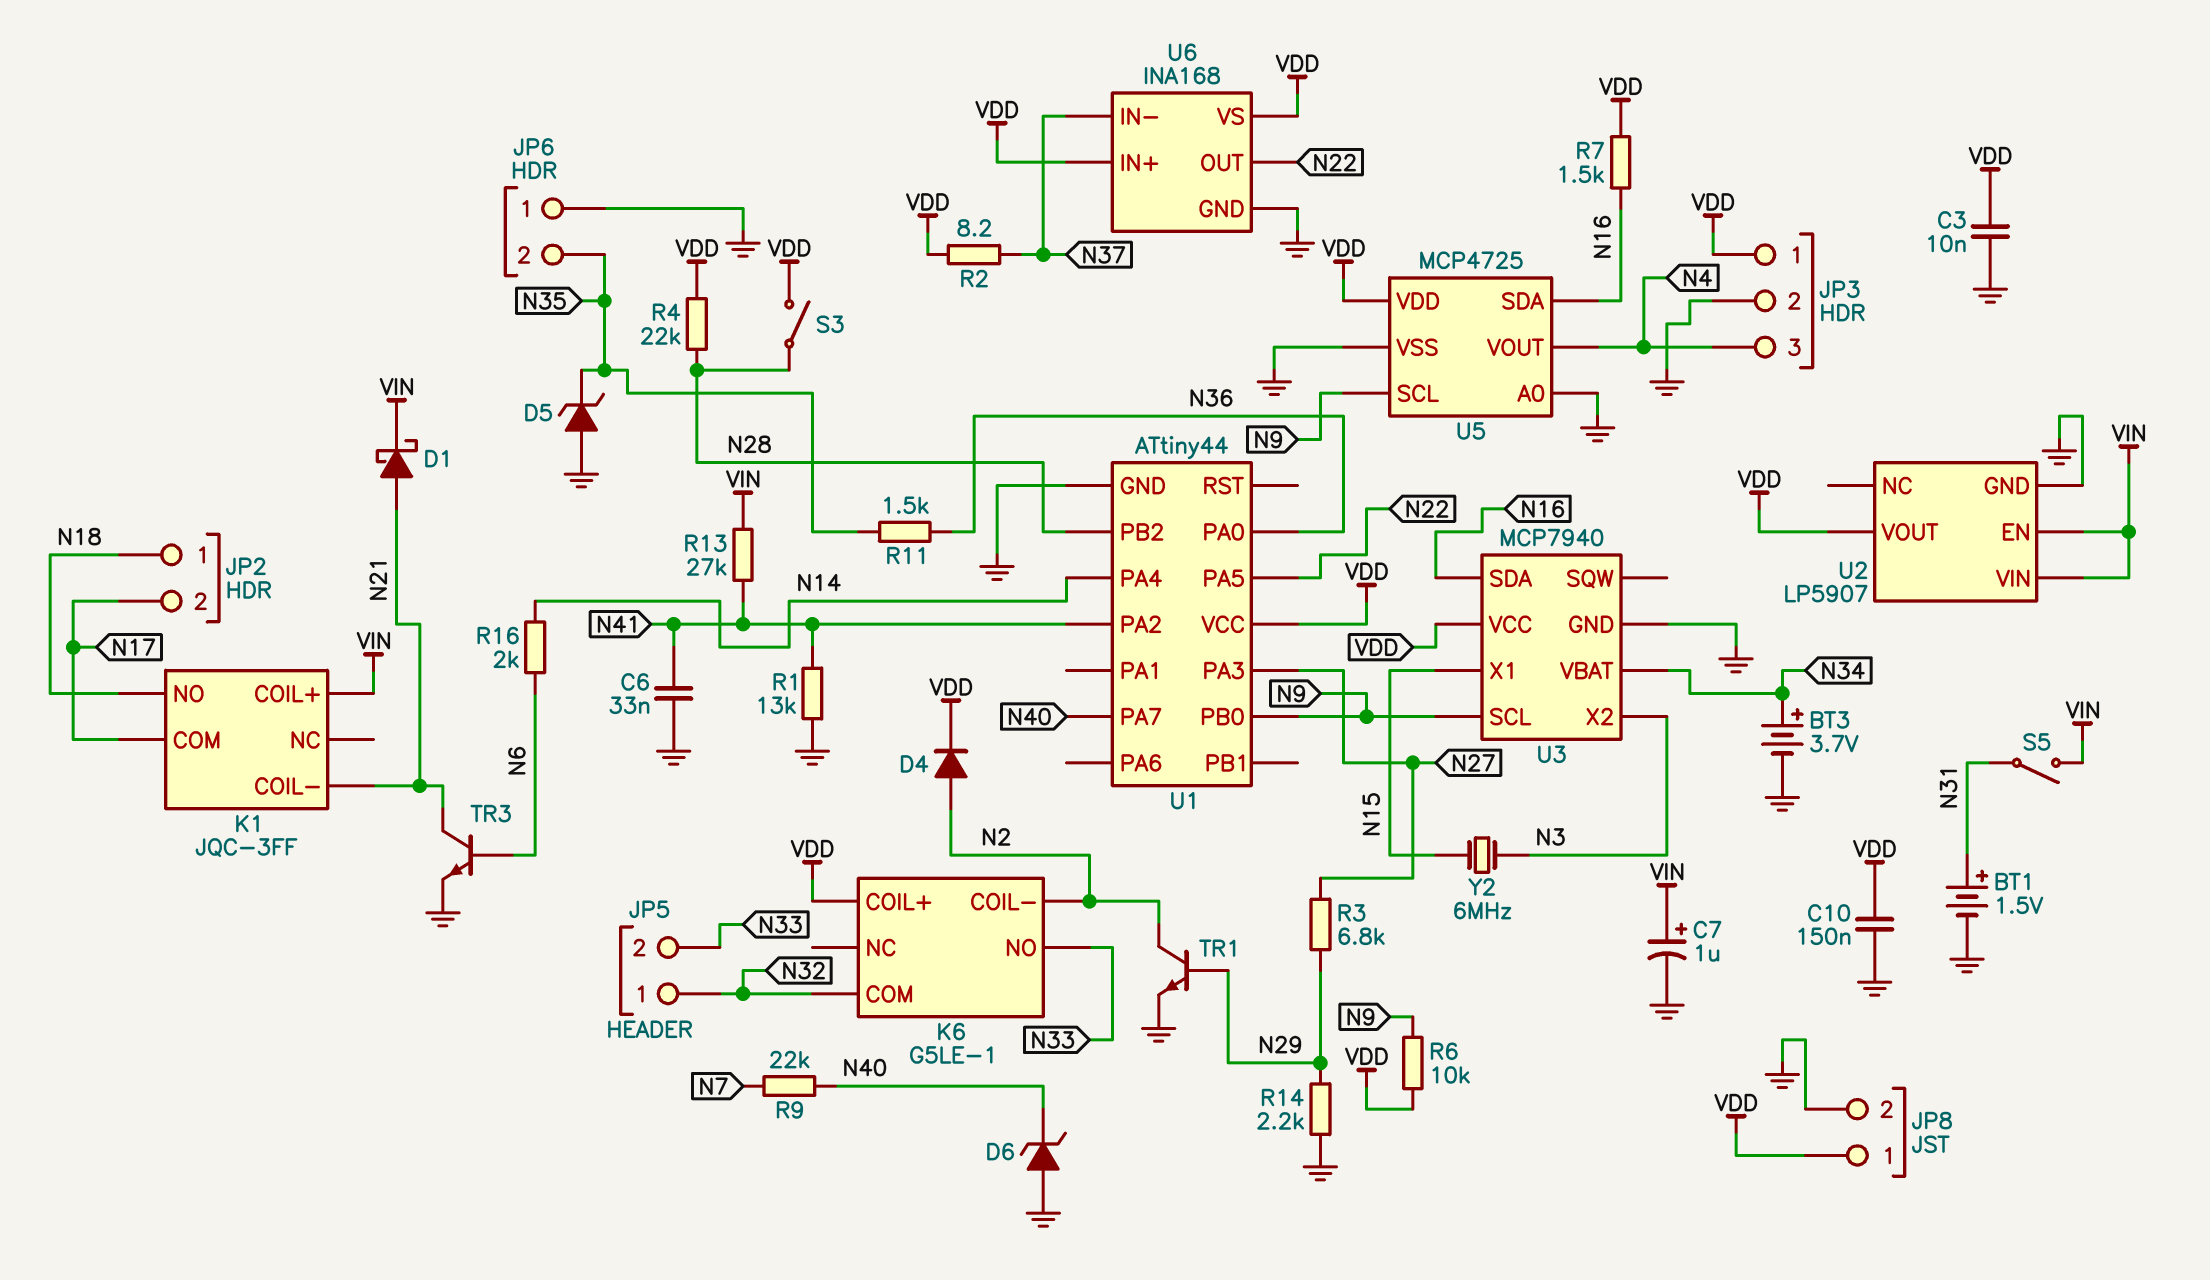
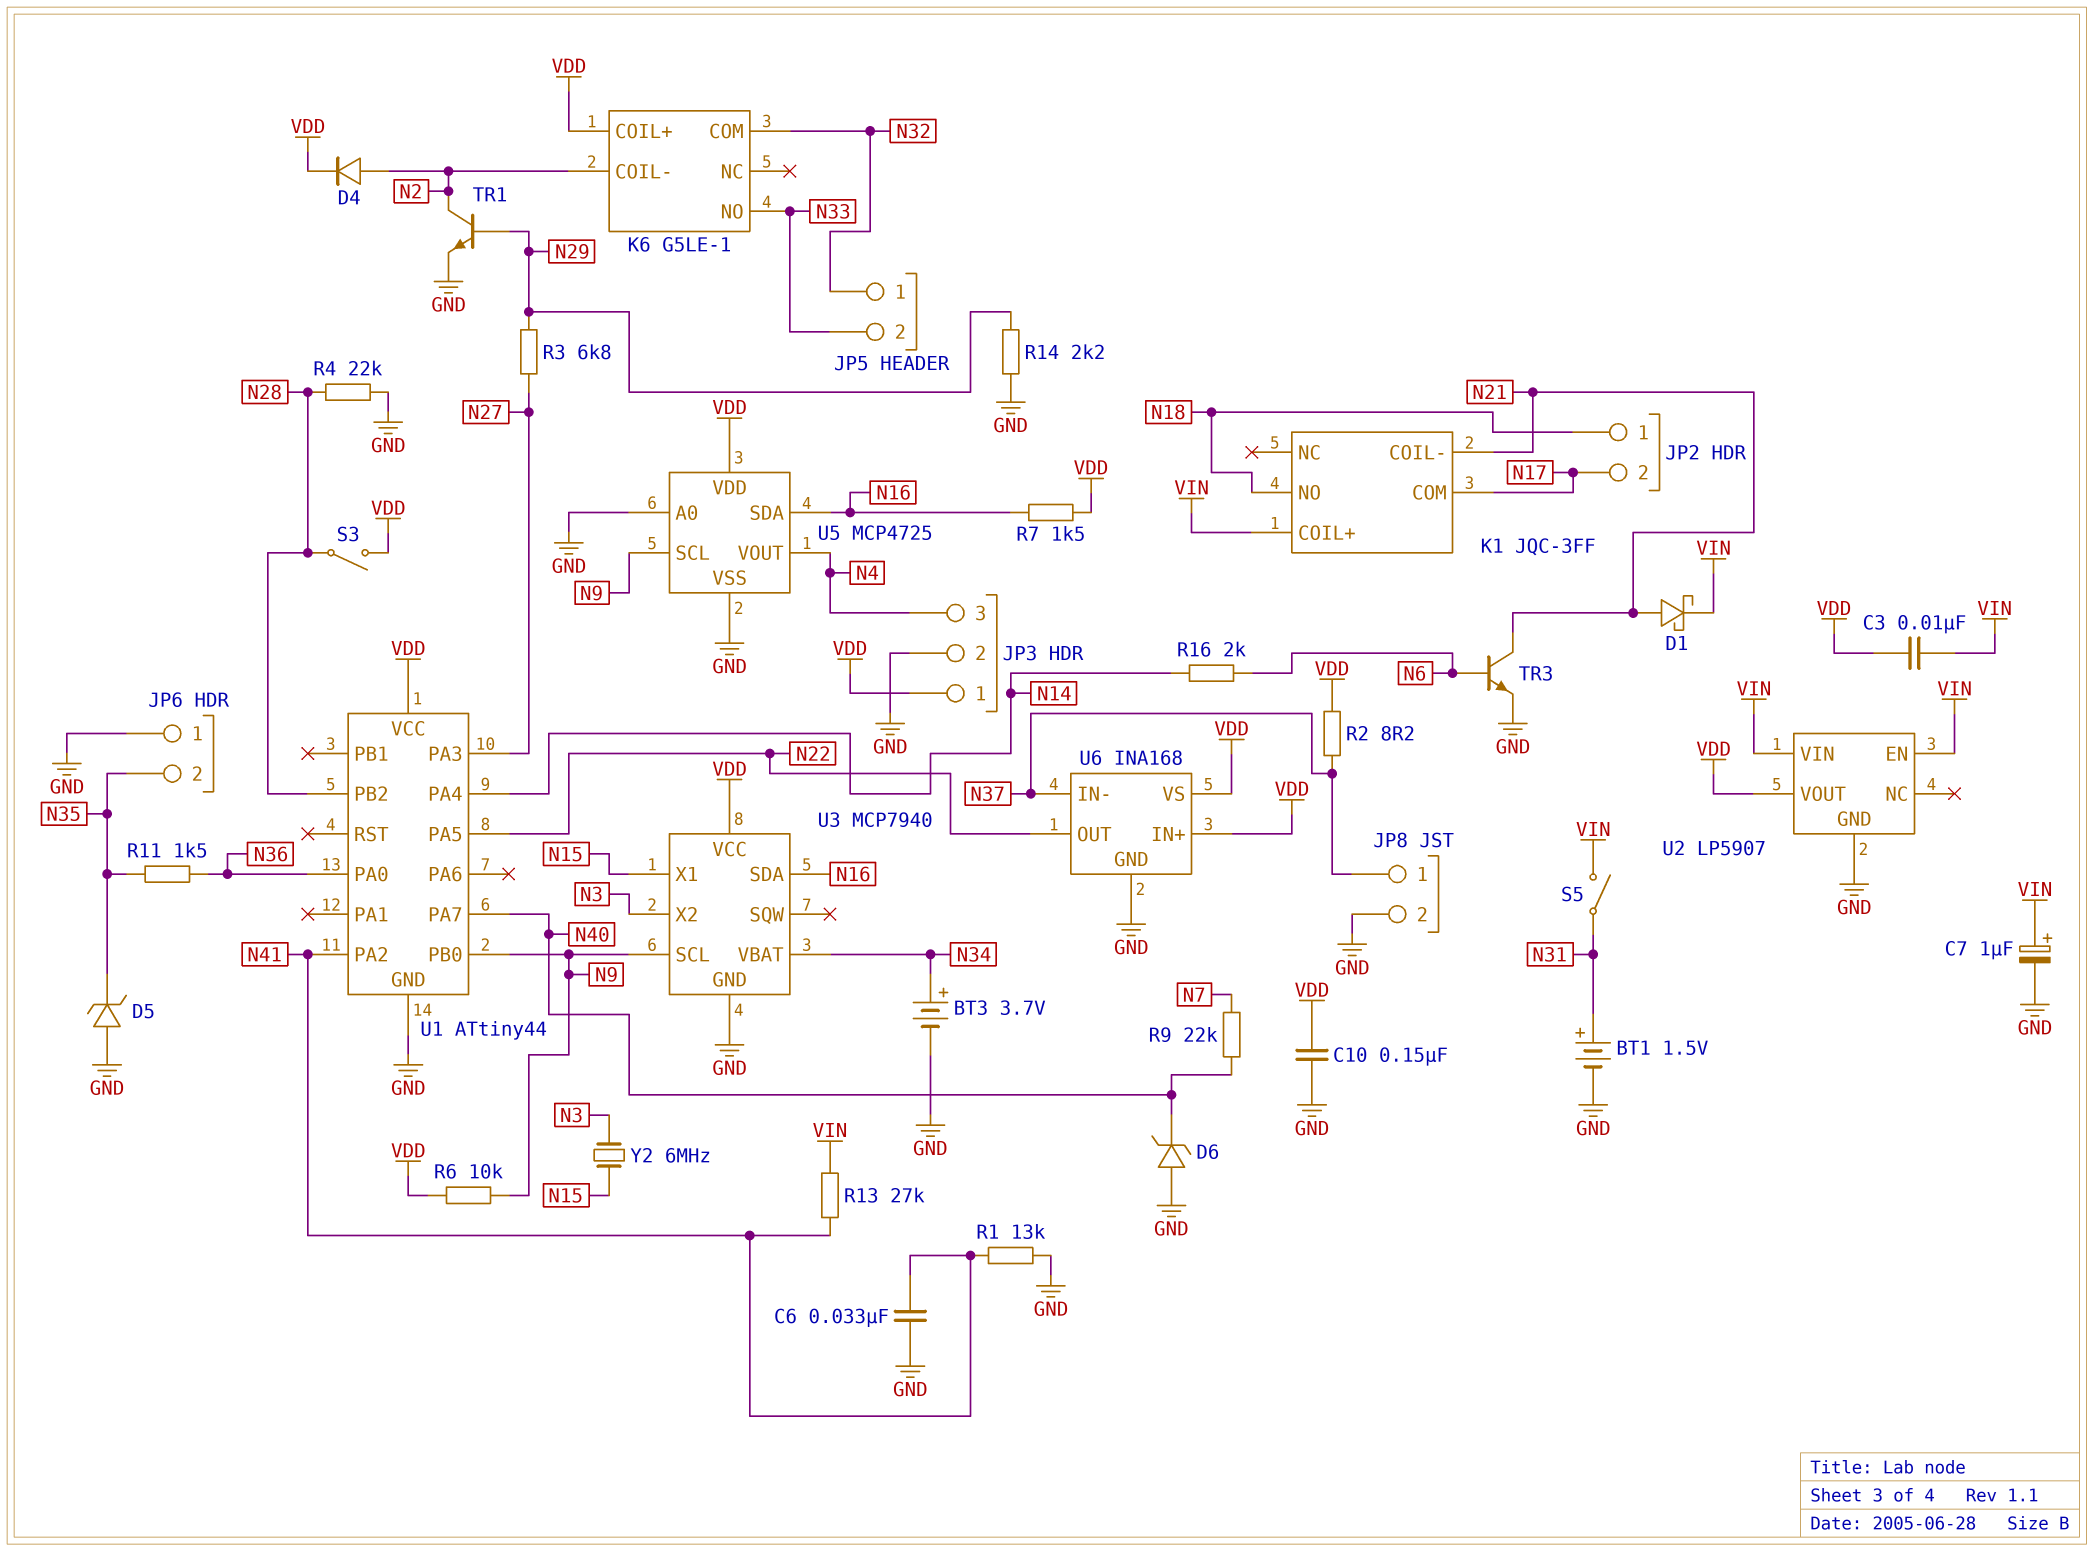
C3: 10nF (GND, VDD) -> 10nF (VDD, VIN)
JP8 pin 1: VDD -> N37
R4: 22k (N28, VDD) -> 22k (GND, N28)

